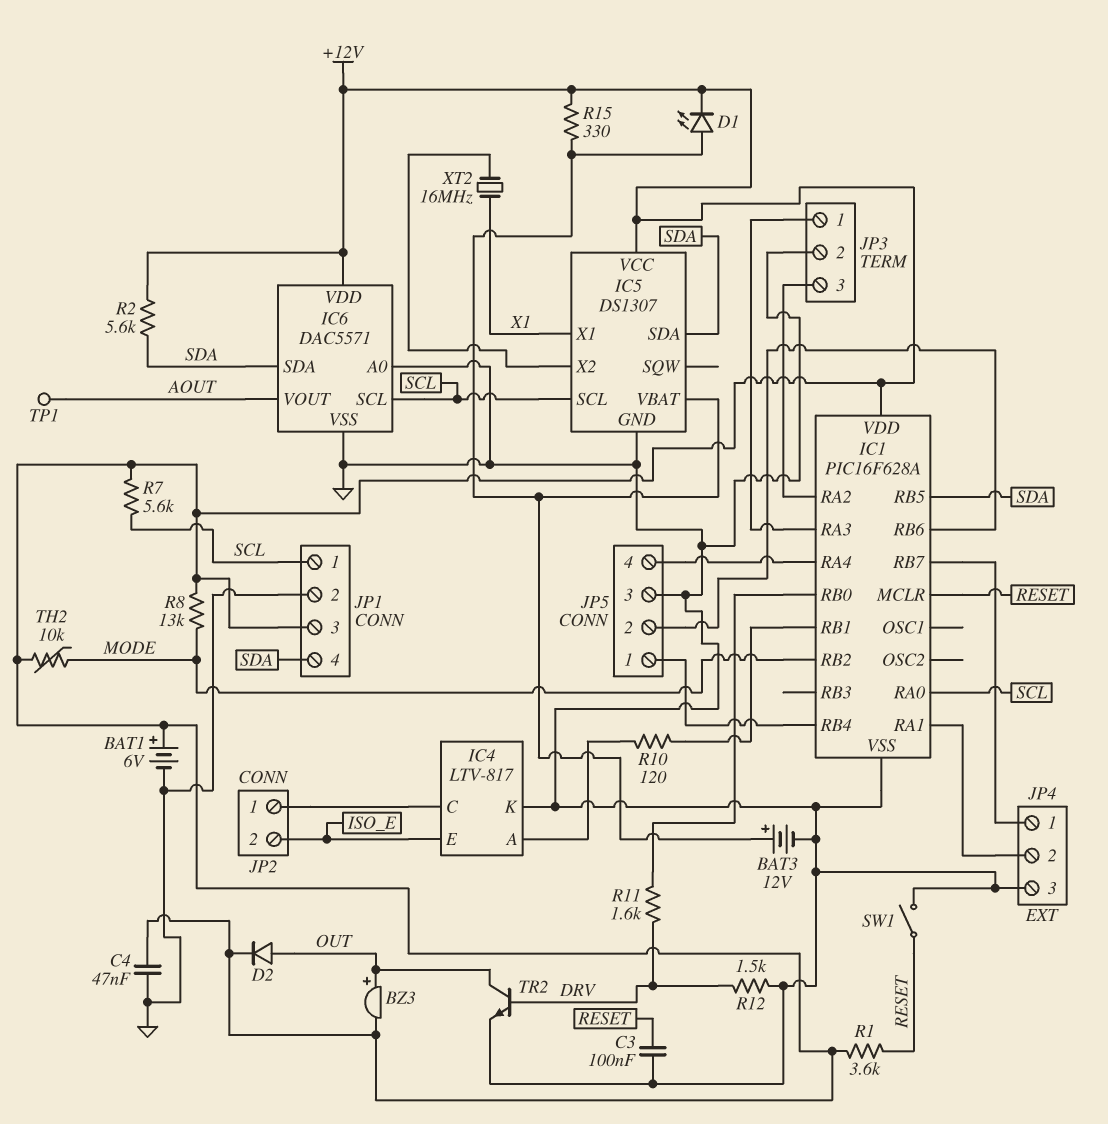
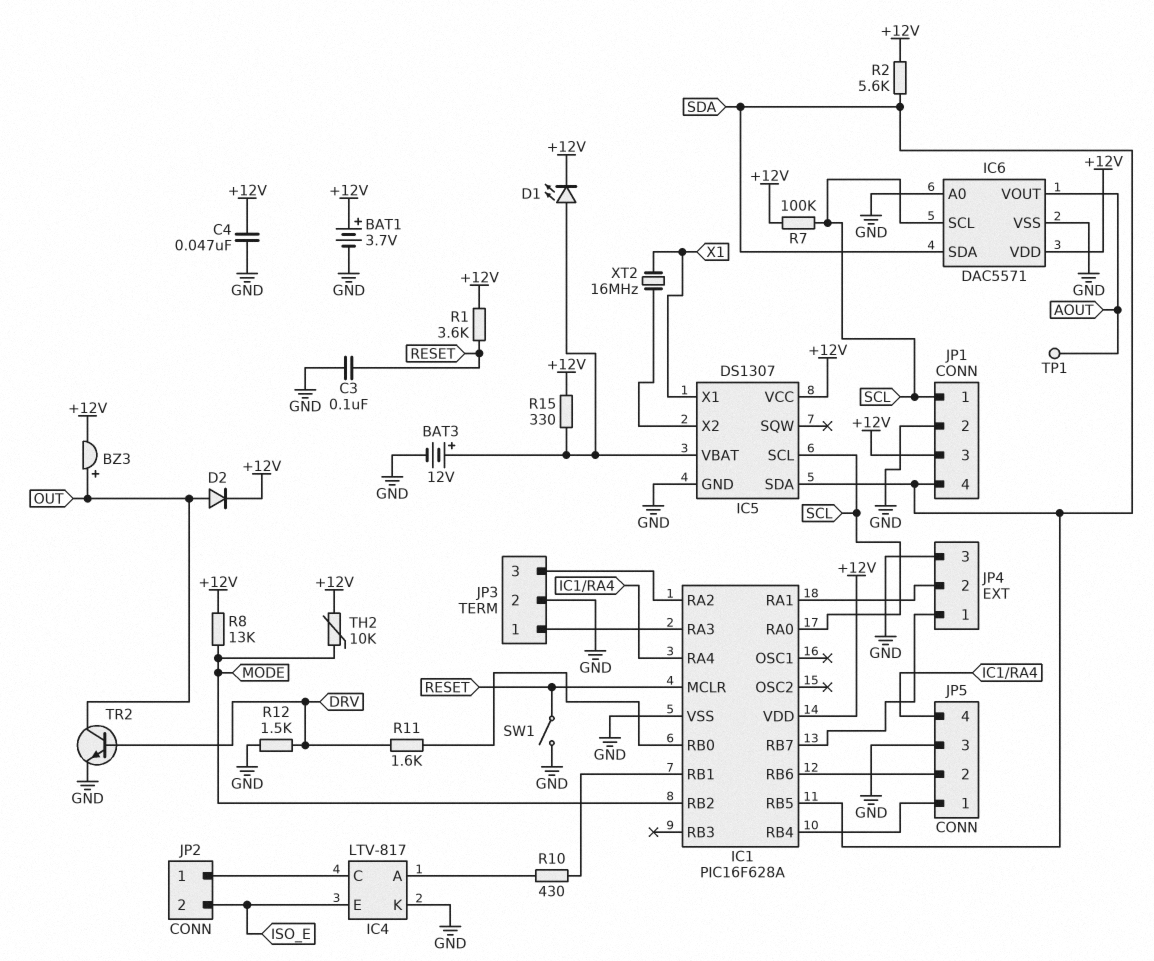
BAT1: 6V (plus +12V, minus GND) -> 3.7V (plus +12V, minus GND)
R7: 5.6k (+12V, SCL) -> 100k (+12V, SCL)
R10: 120 (IC1/RB1, IC4/A) -> 430 (IC1/RB1, IC4/A)

